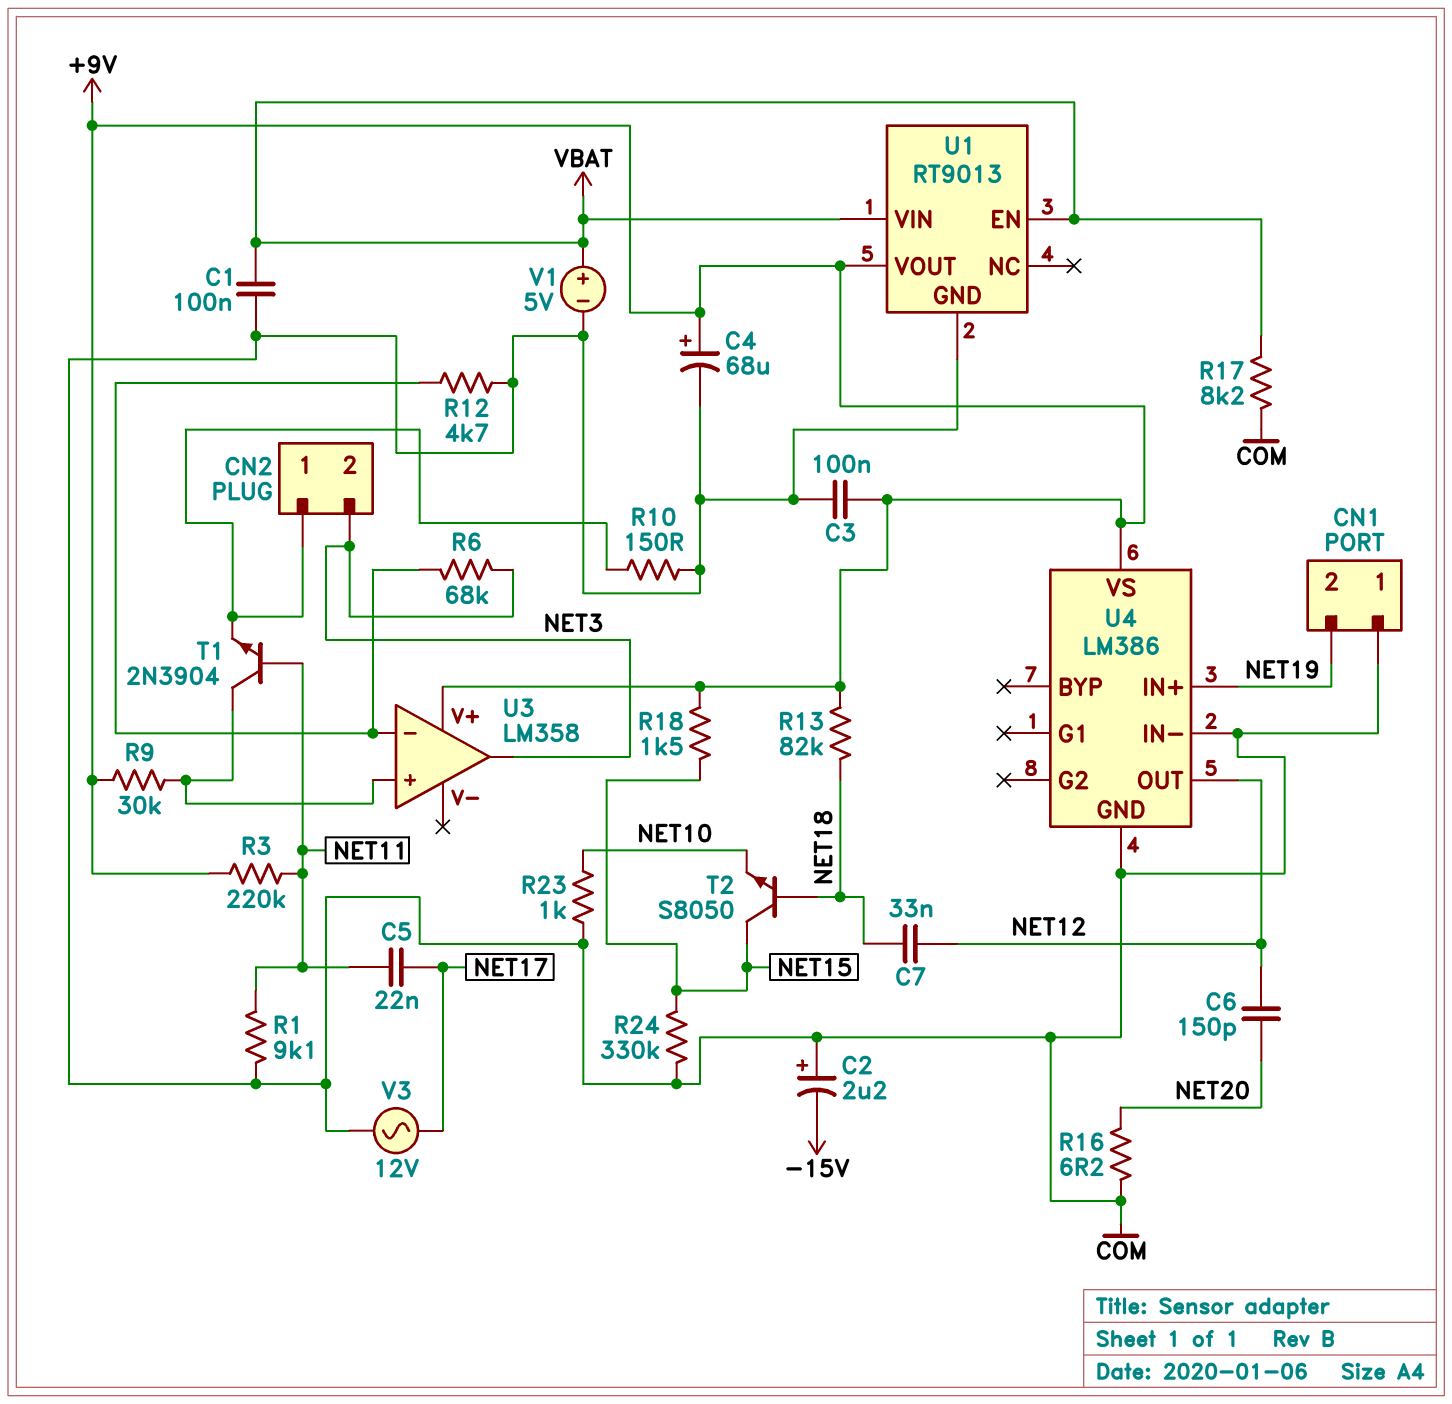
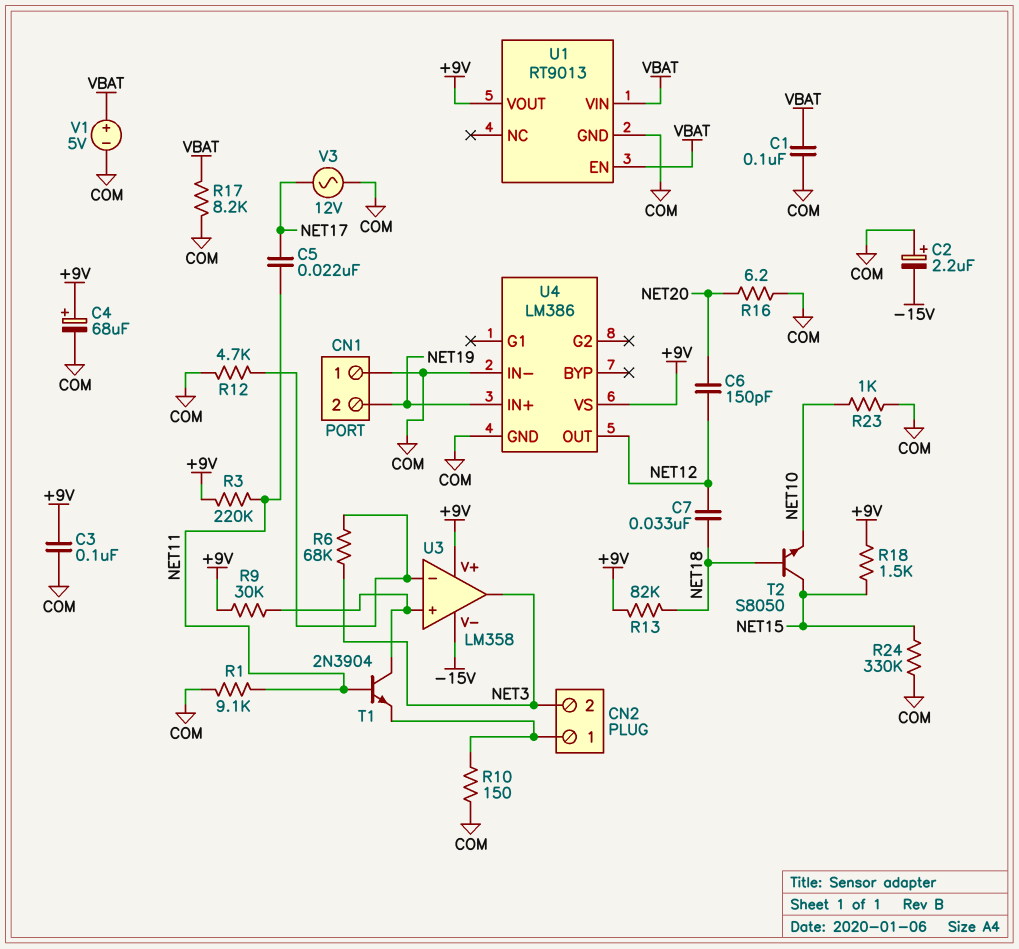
U3 pin V-: none -> -15V

